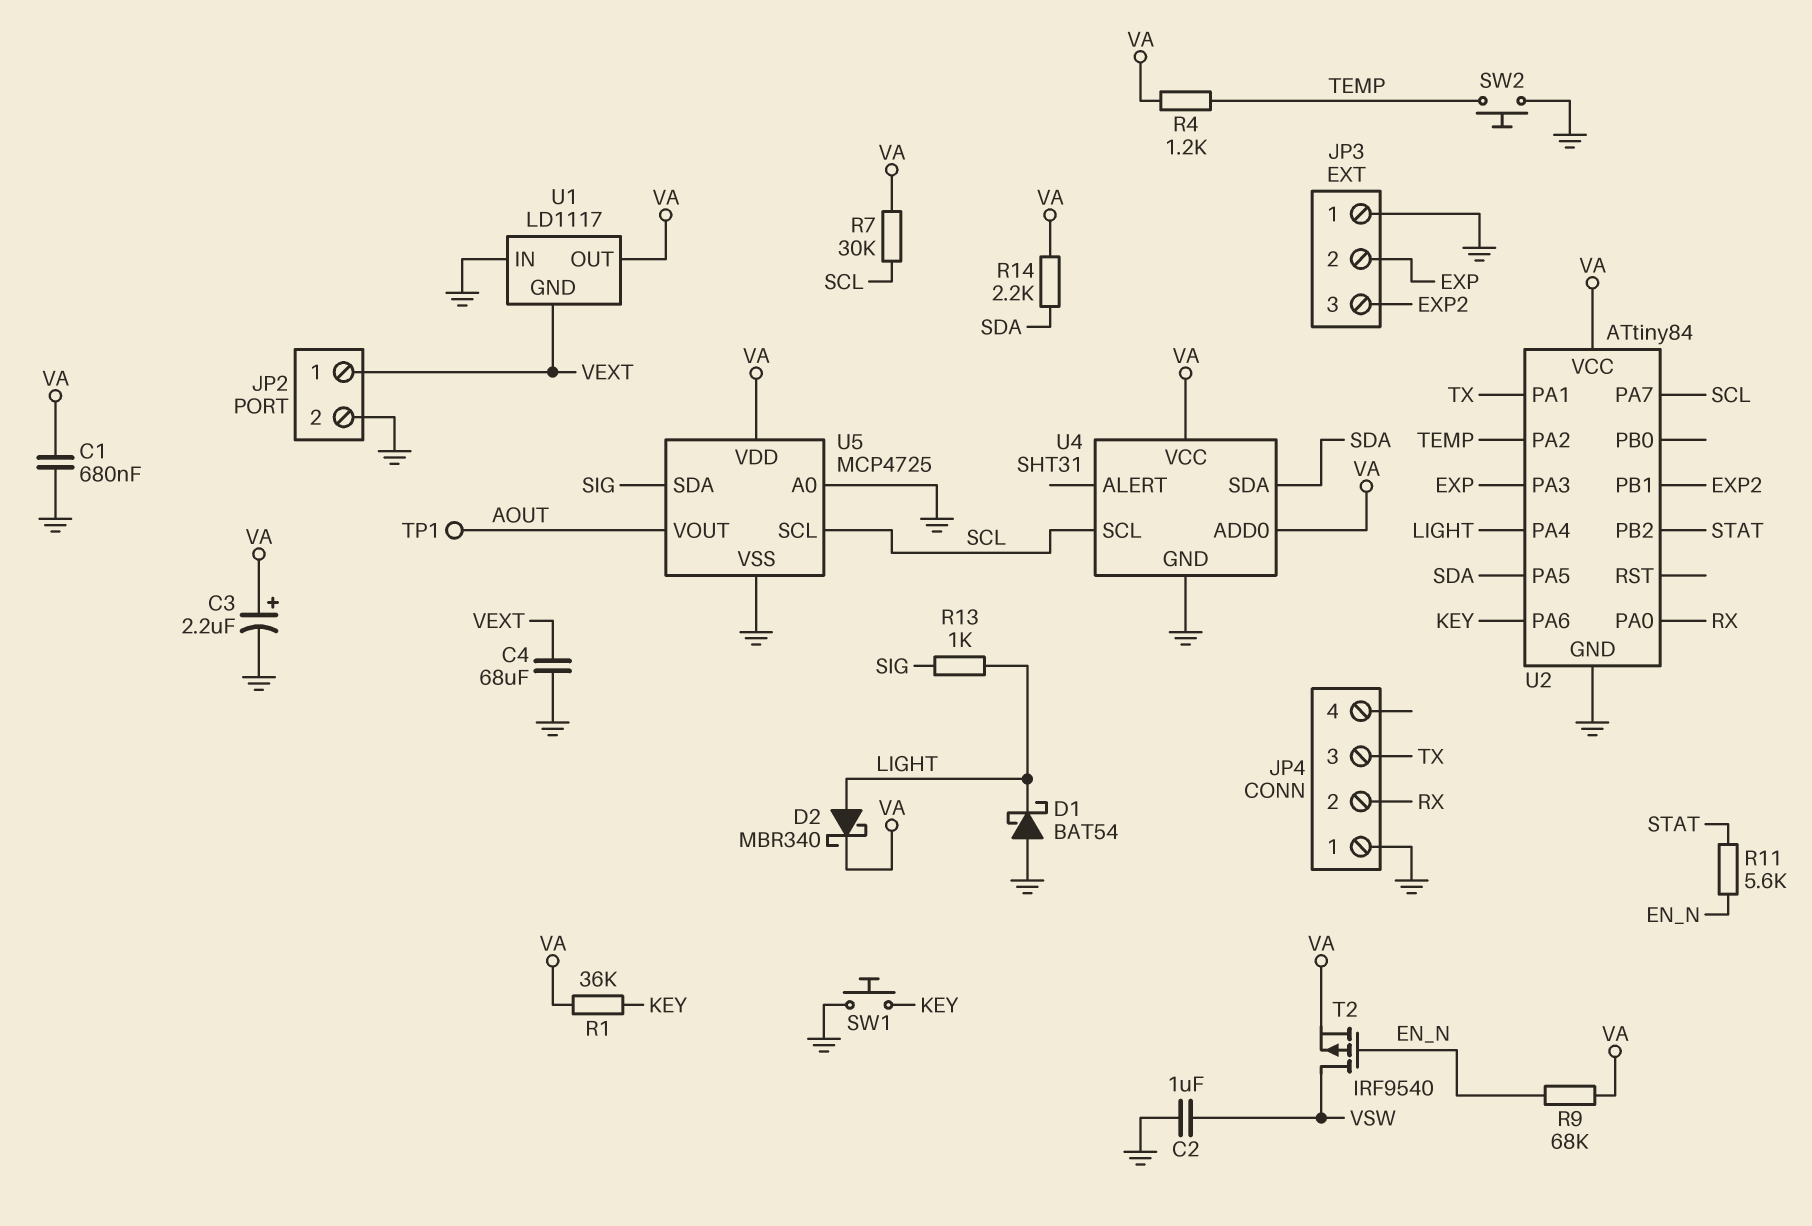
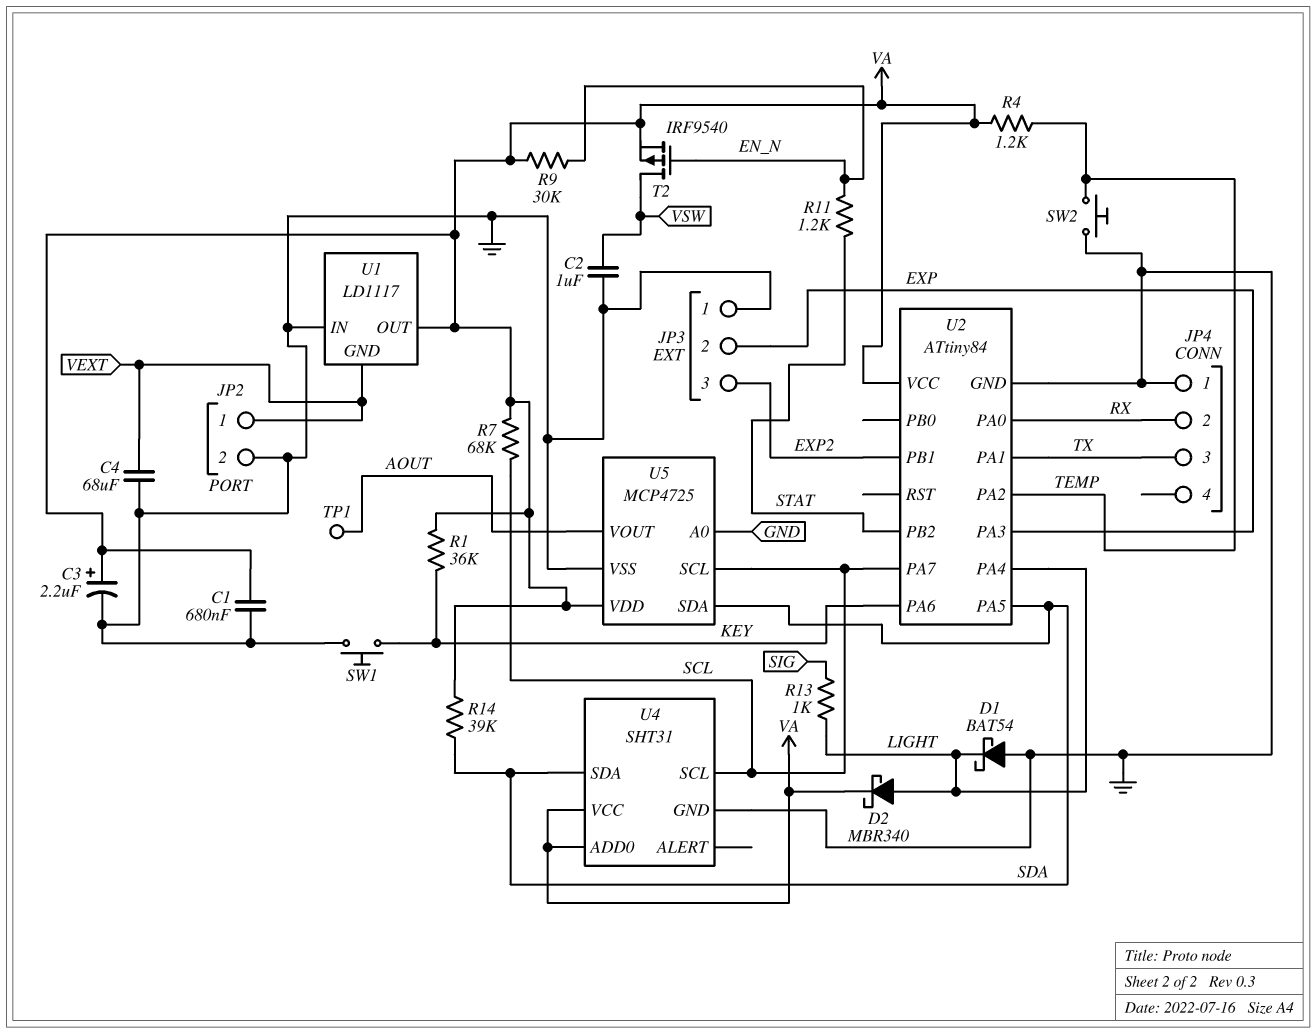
R7: 30k (SCL, VA) -> 68k (SCL, VA)
R9: 68k (EN_N, VA) -> 30k (EN_N, VA)
R11: 5.6k (EN_N, STAT) -> 1.2k (EN_N, STAT)
R14: 2.2k (SDA, VA) -> 39k (SDA, VA)
U5 pin SDA: SIG -> SDA

